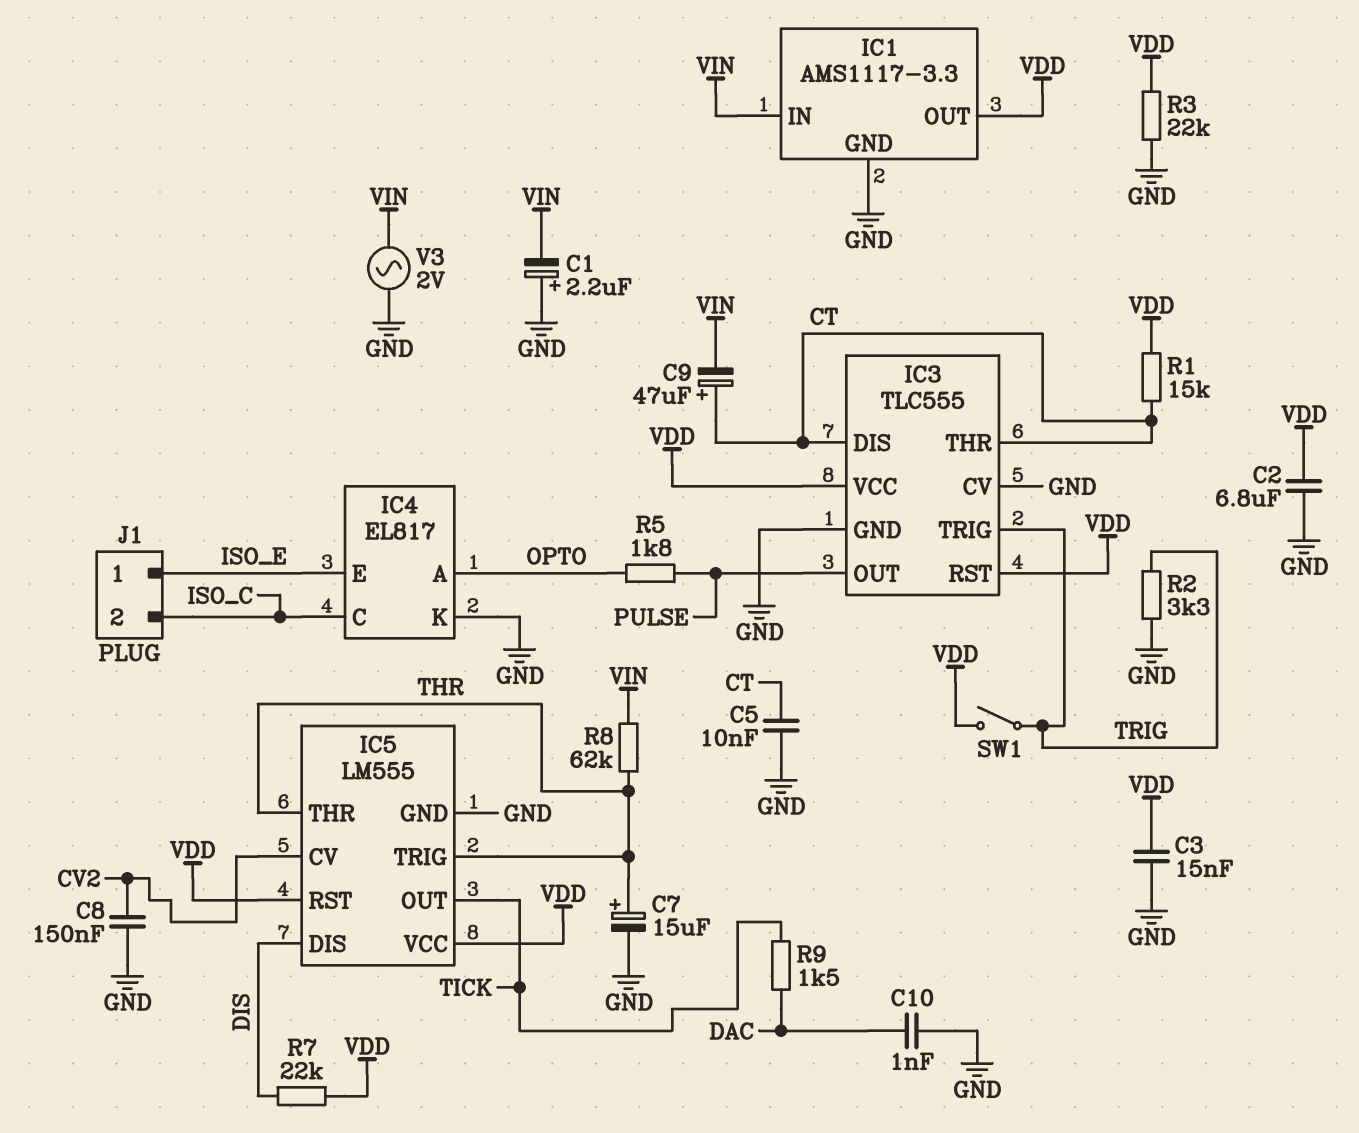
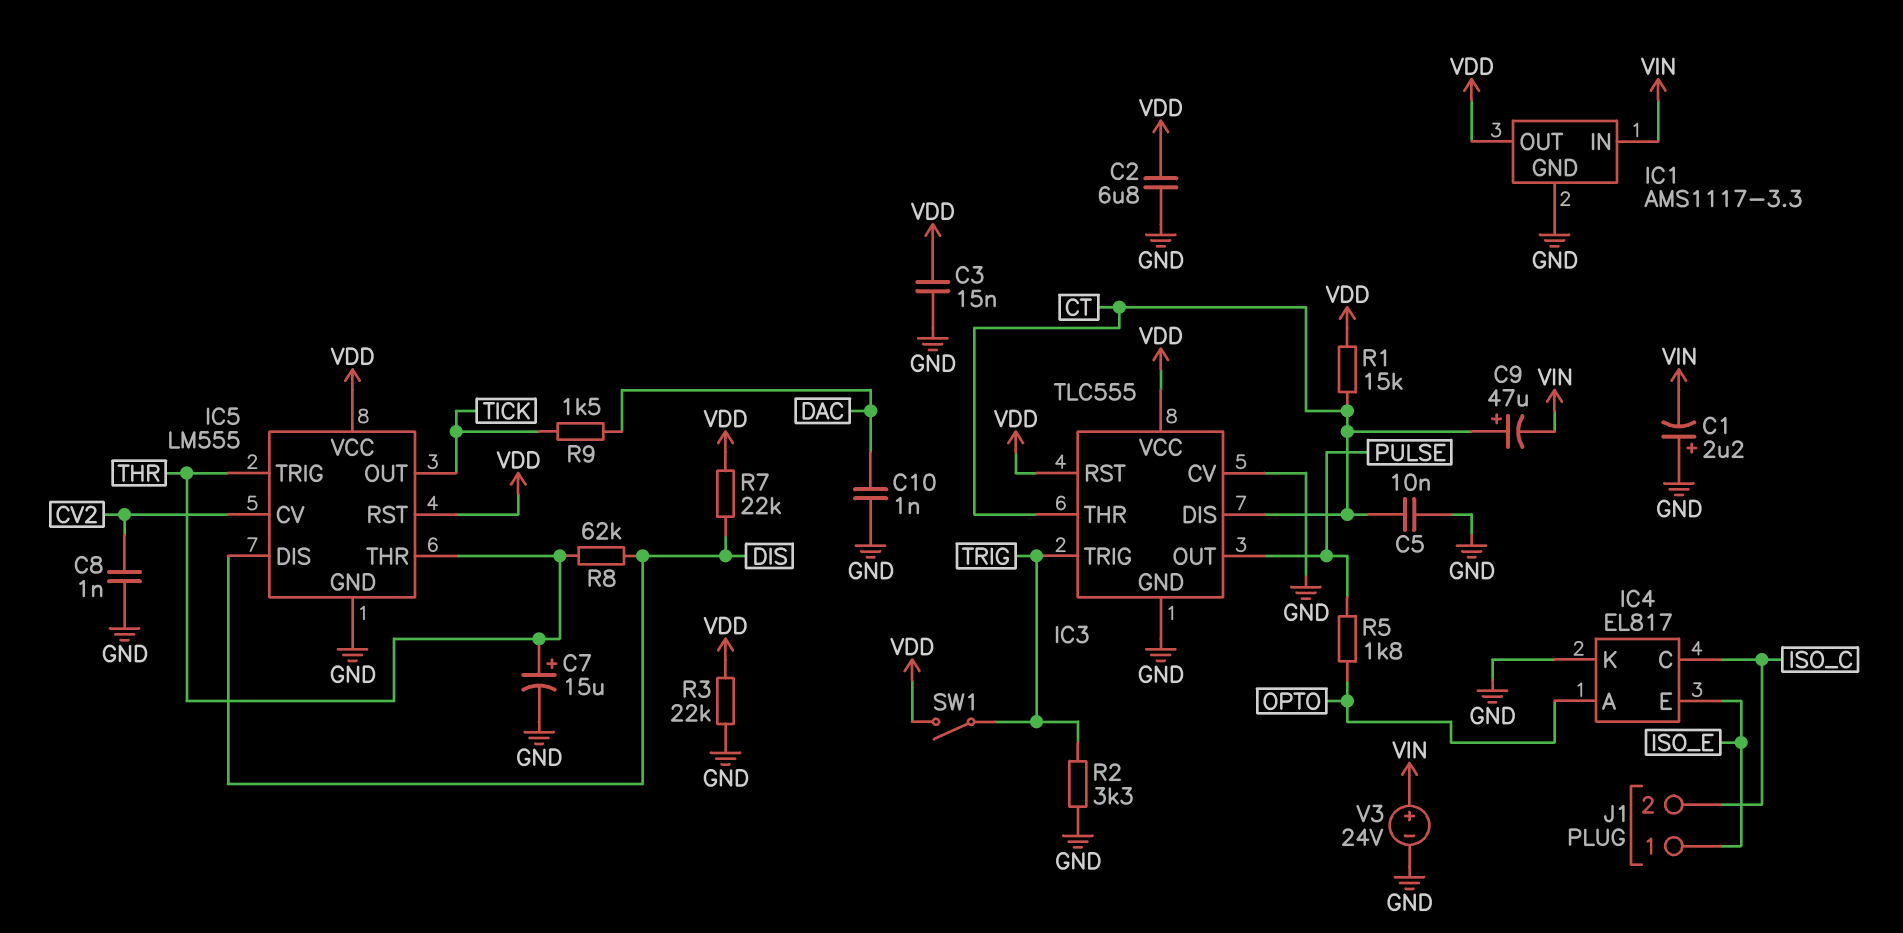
C8: 150nF (CV2, GND) -> 1nF (CV2, GND)
R8: 62k (THR, VIN) -> 62k (DIS, THR)
V3: AC 2V (GND, VIN) -> 24V (plus VIN, minus GND)

